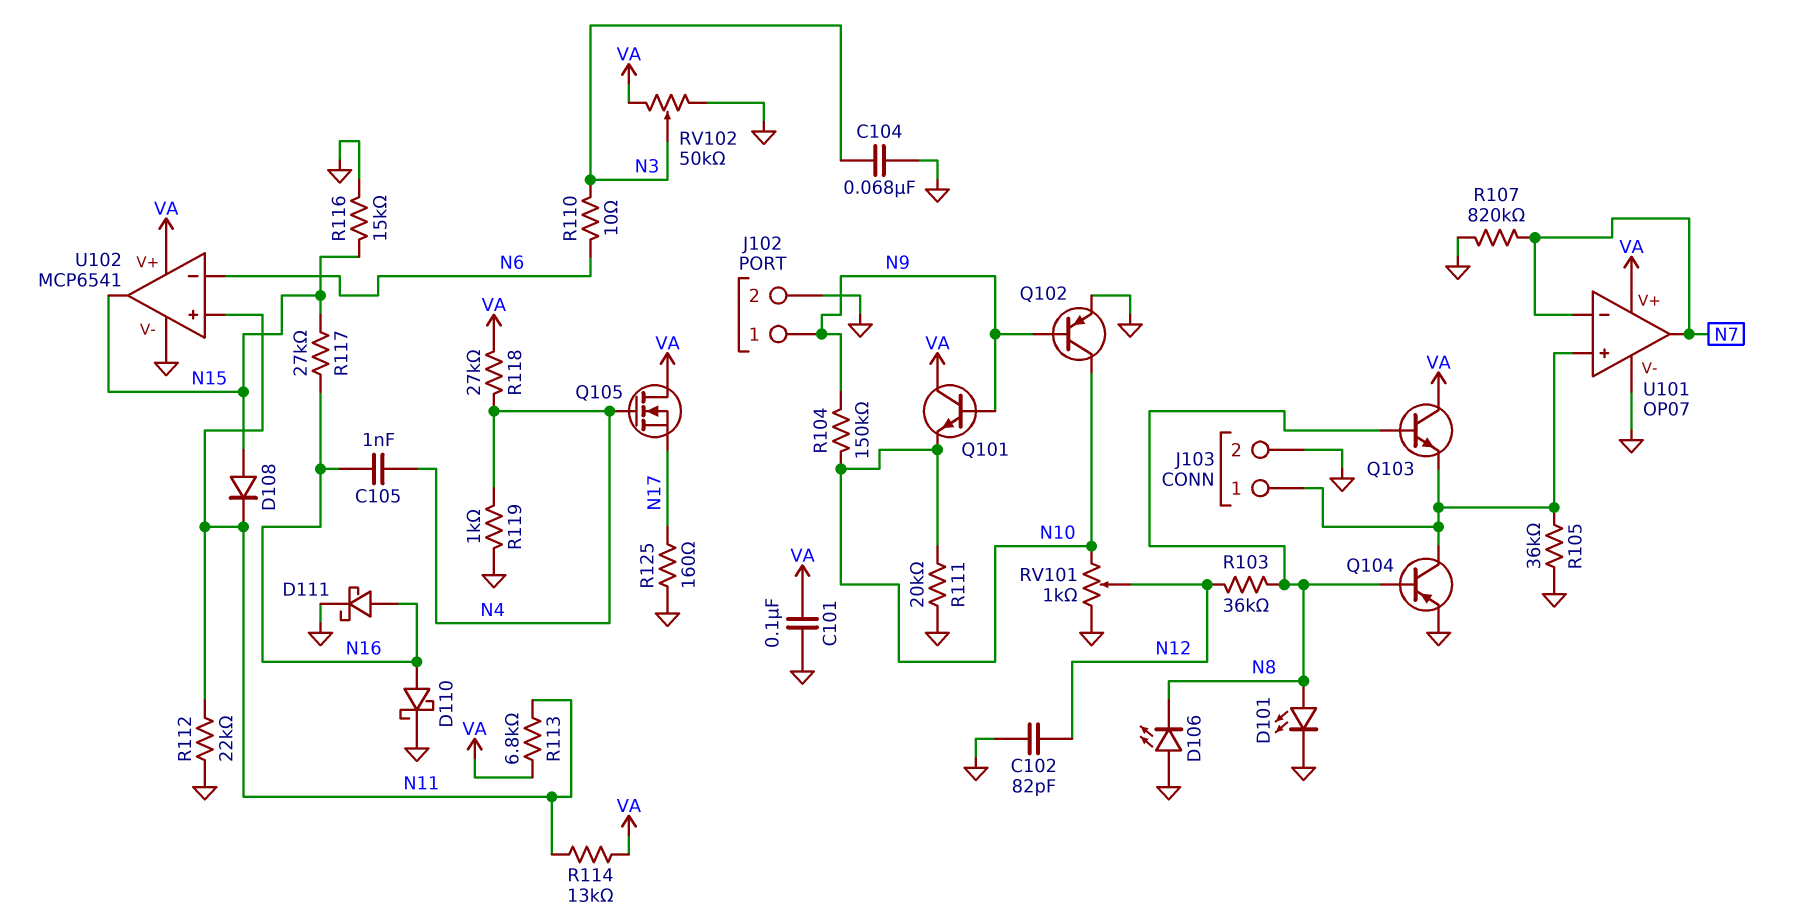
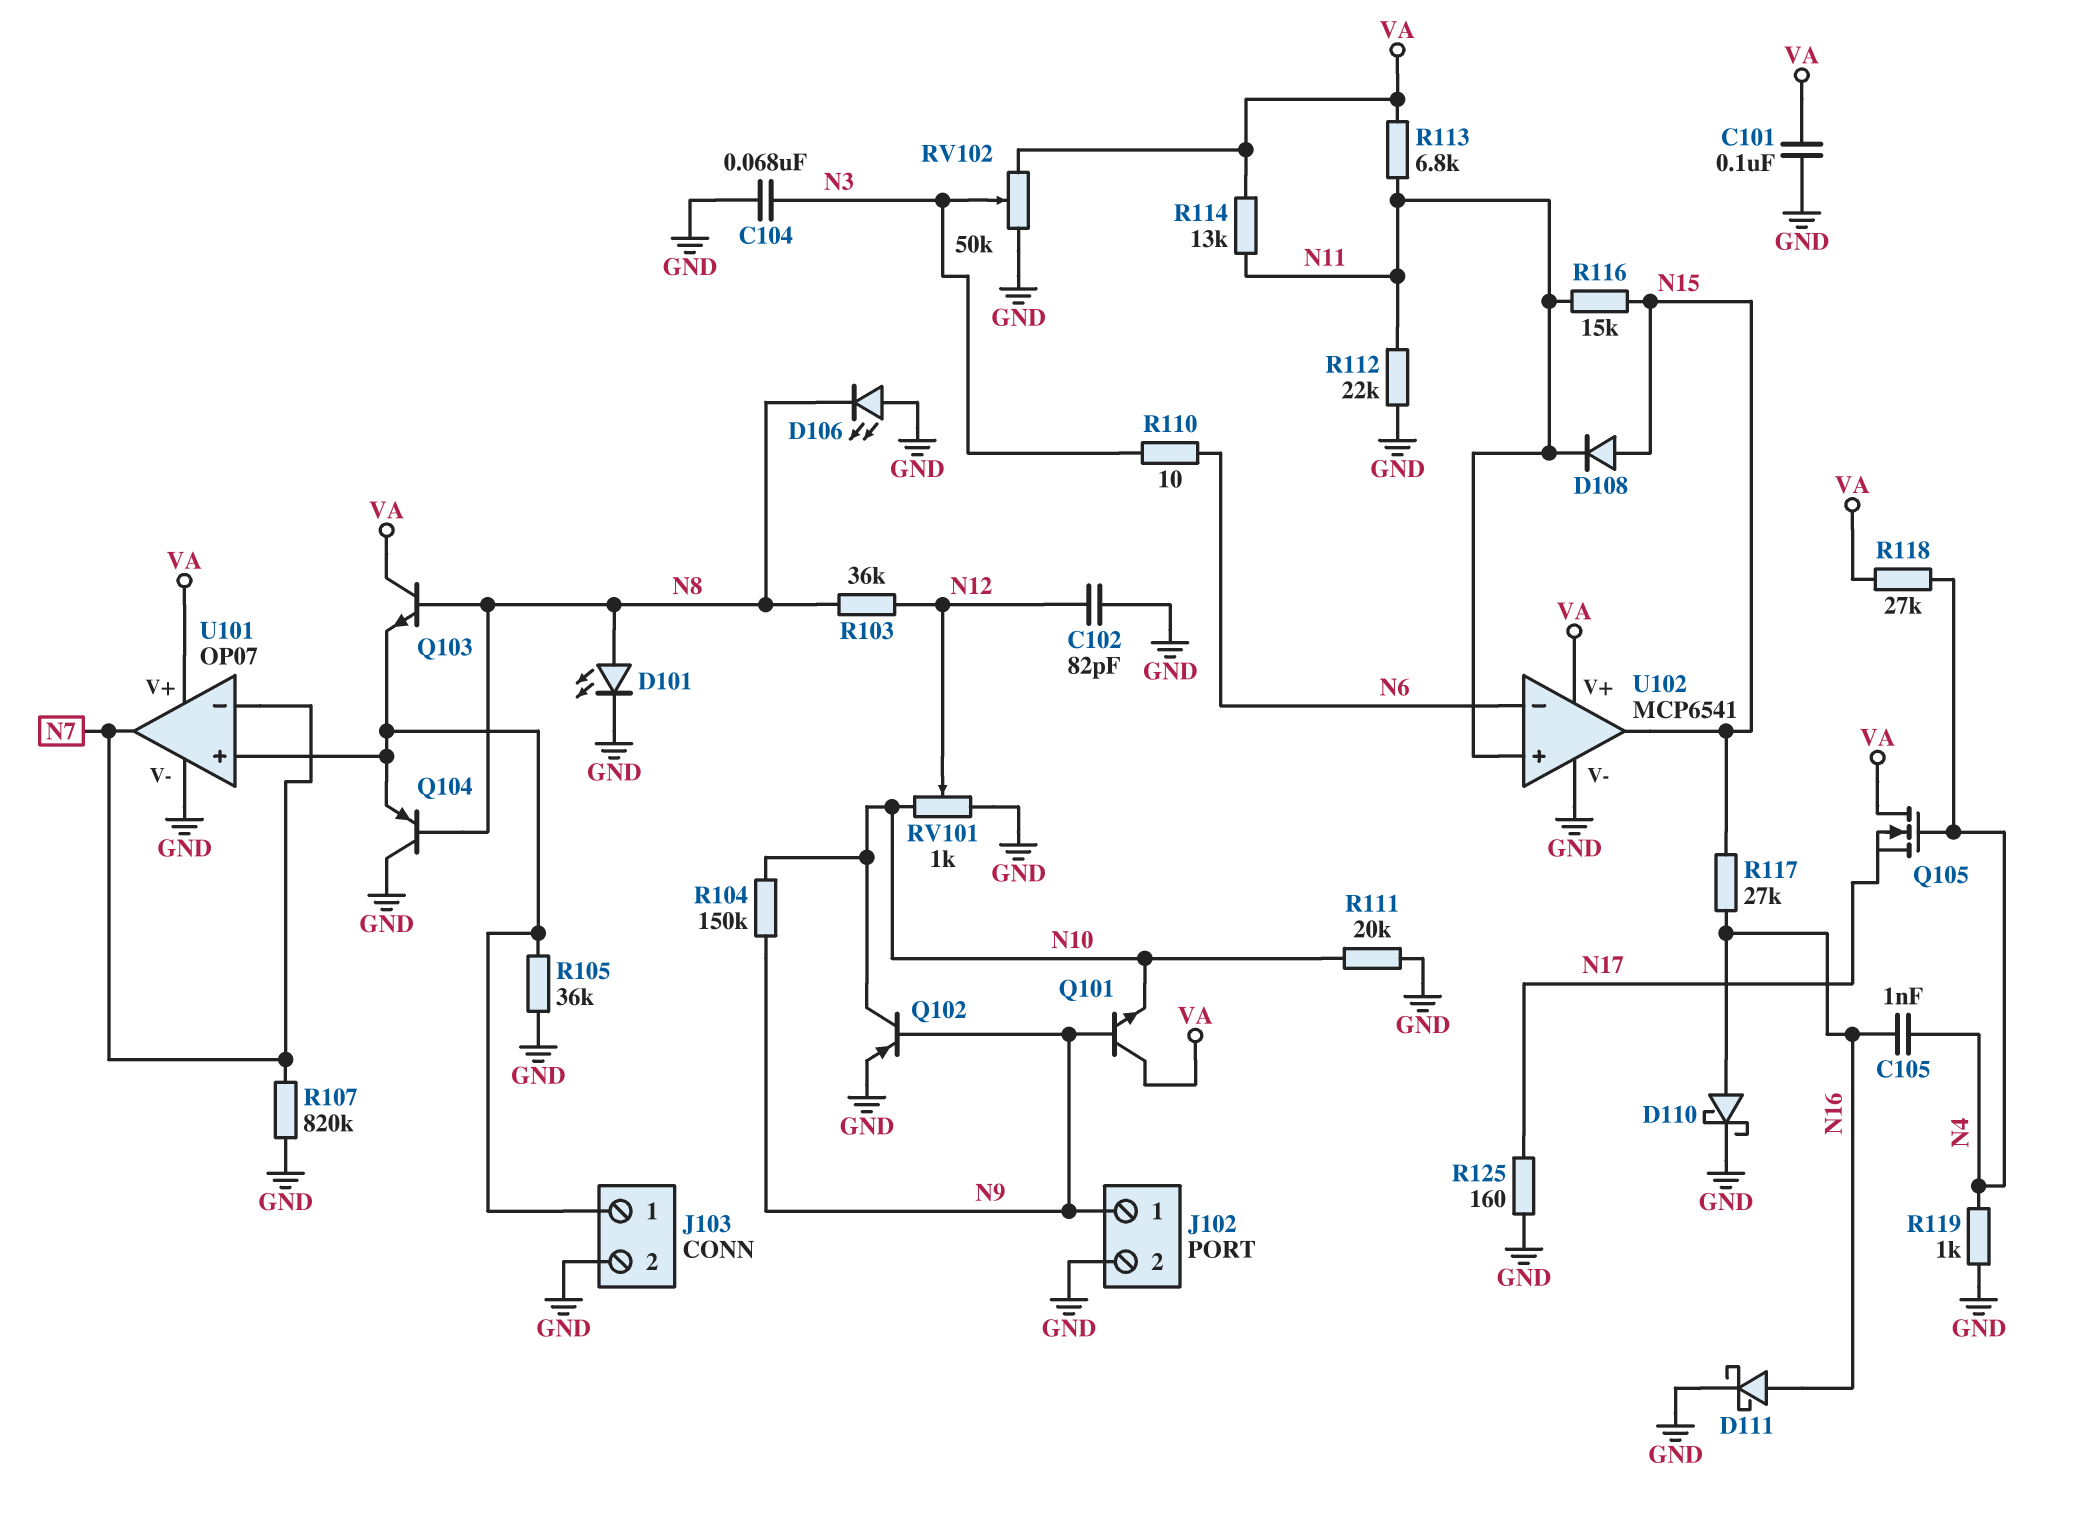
Q104: PNP (B N8, C J103/1, E GND) -> PNP (B N8, C GND, E J103/1)
R116: 15k (GND, N15) -> 15k (N11, N15)

